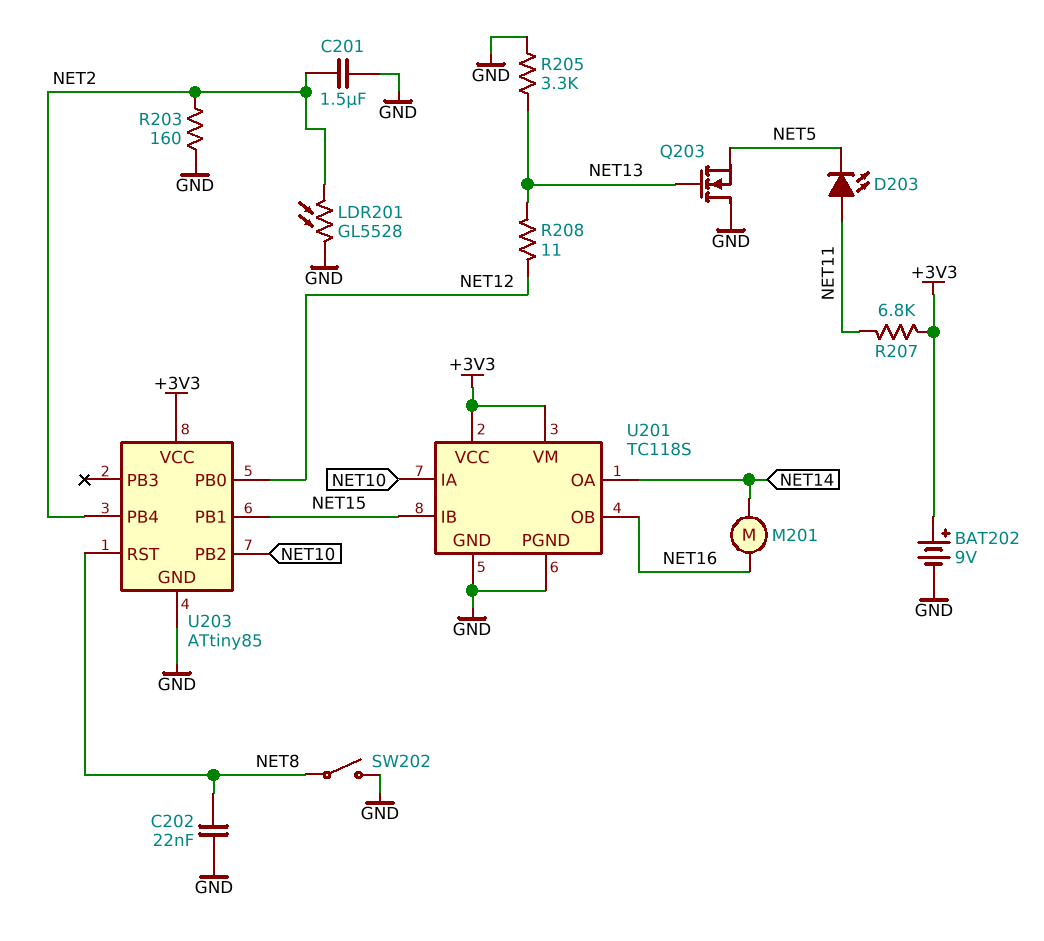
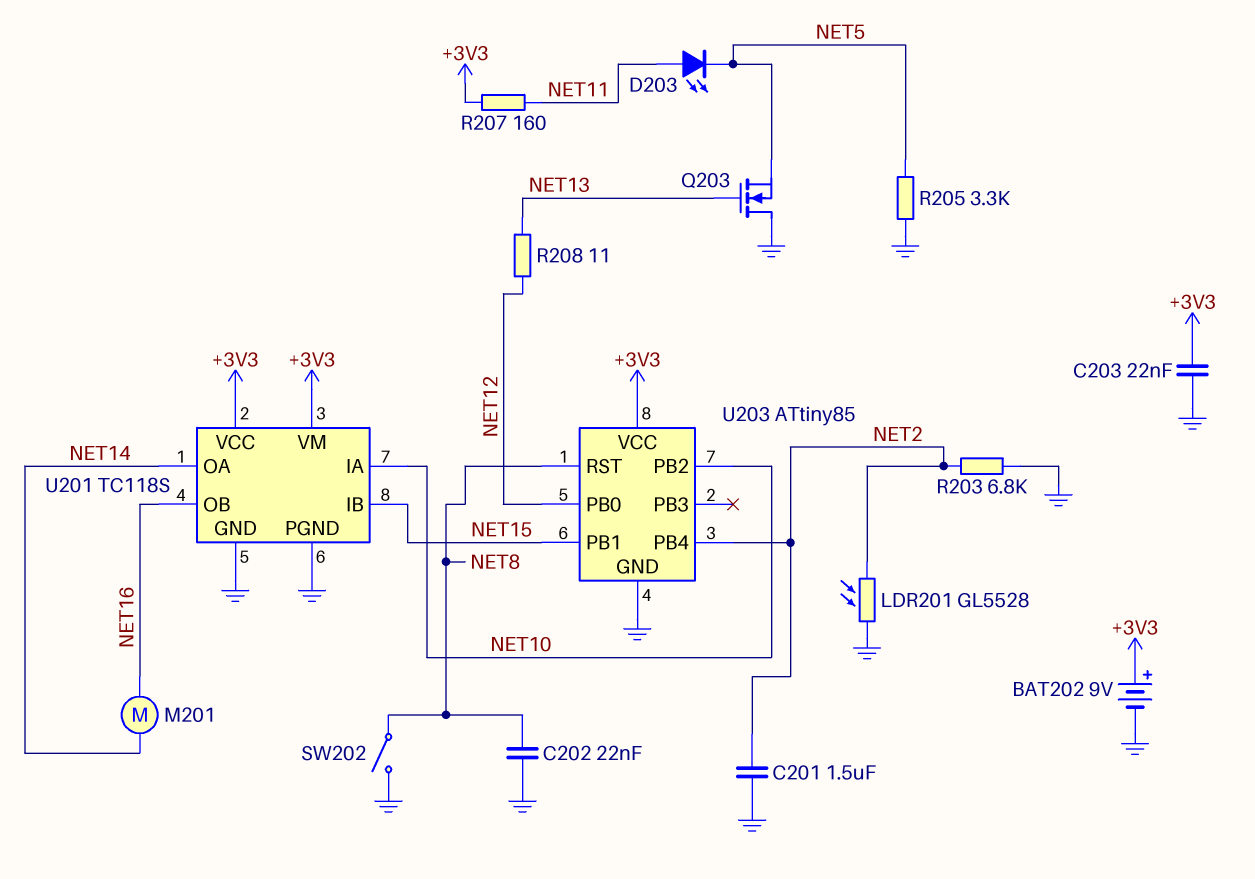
C203: none -> 22nF (+3V3, GND)
R203: 160 (GND, NET2) -> 6.8k (GND, NET2)
R205: 3.3k (GND, NET13) -> 3.3k (GND, NET5)
R207: 6.8k (+3V3, NET11) -> 160 (+3V3, NET11)

